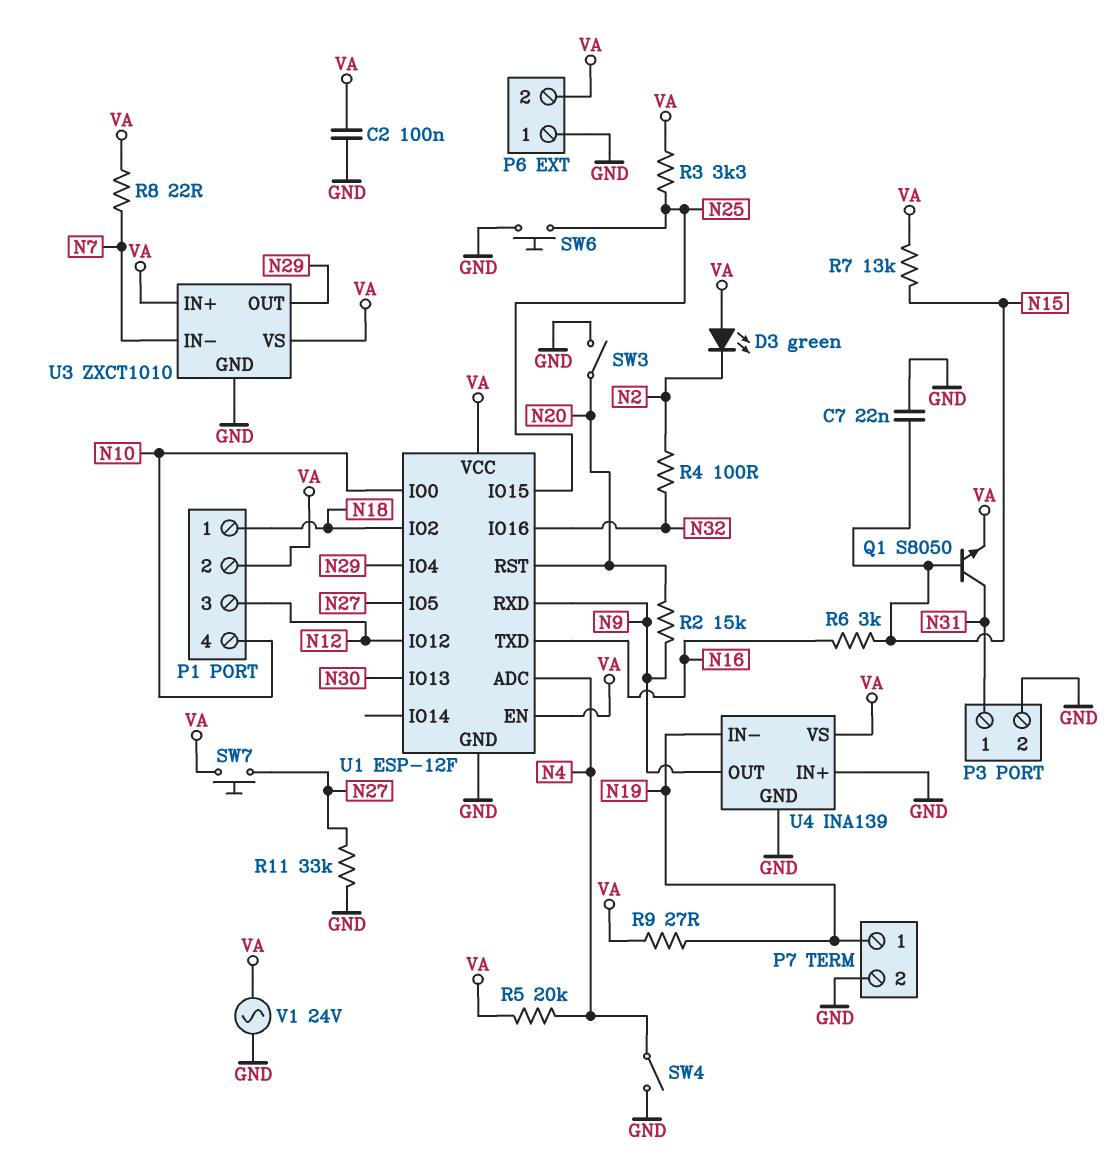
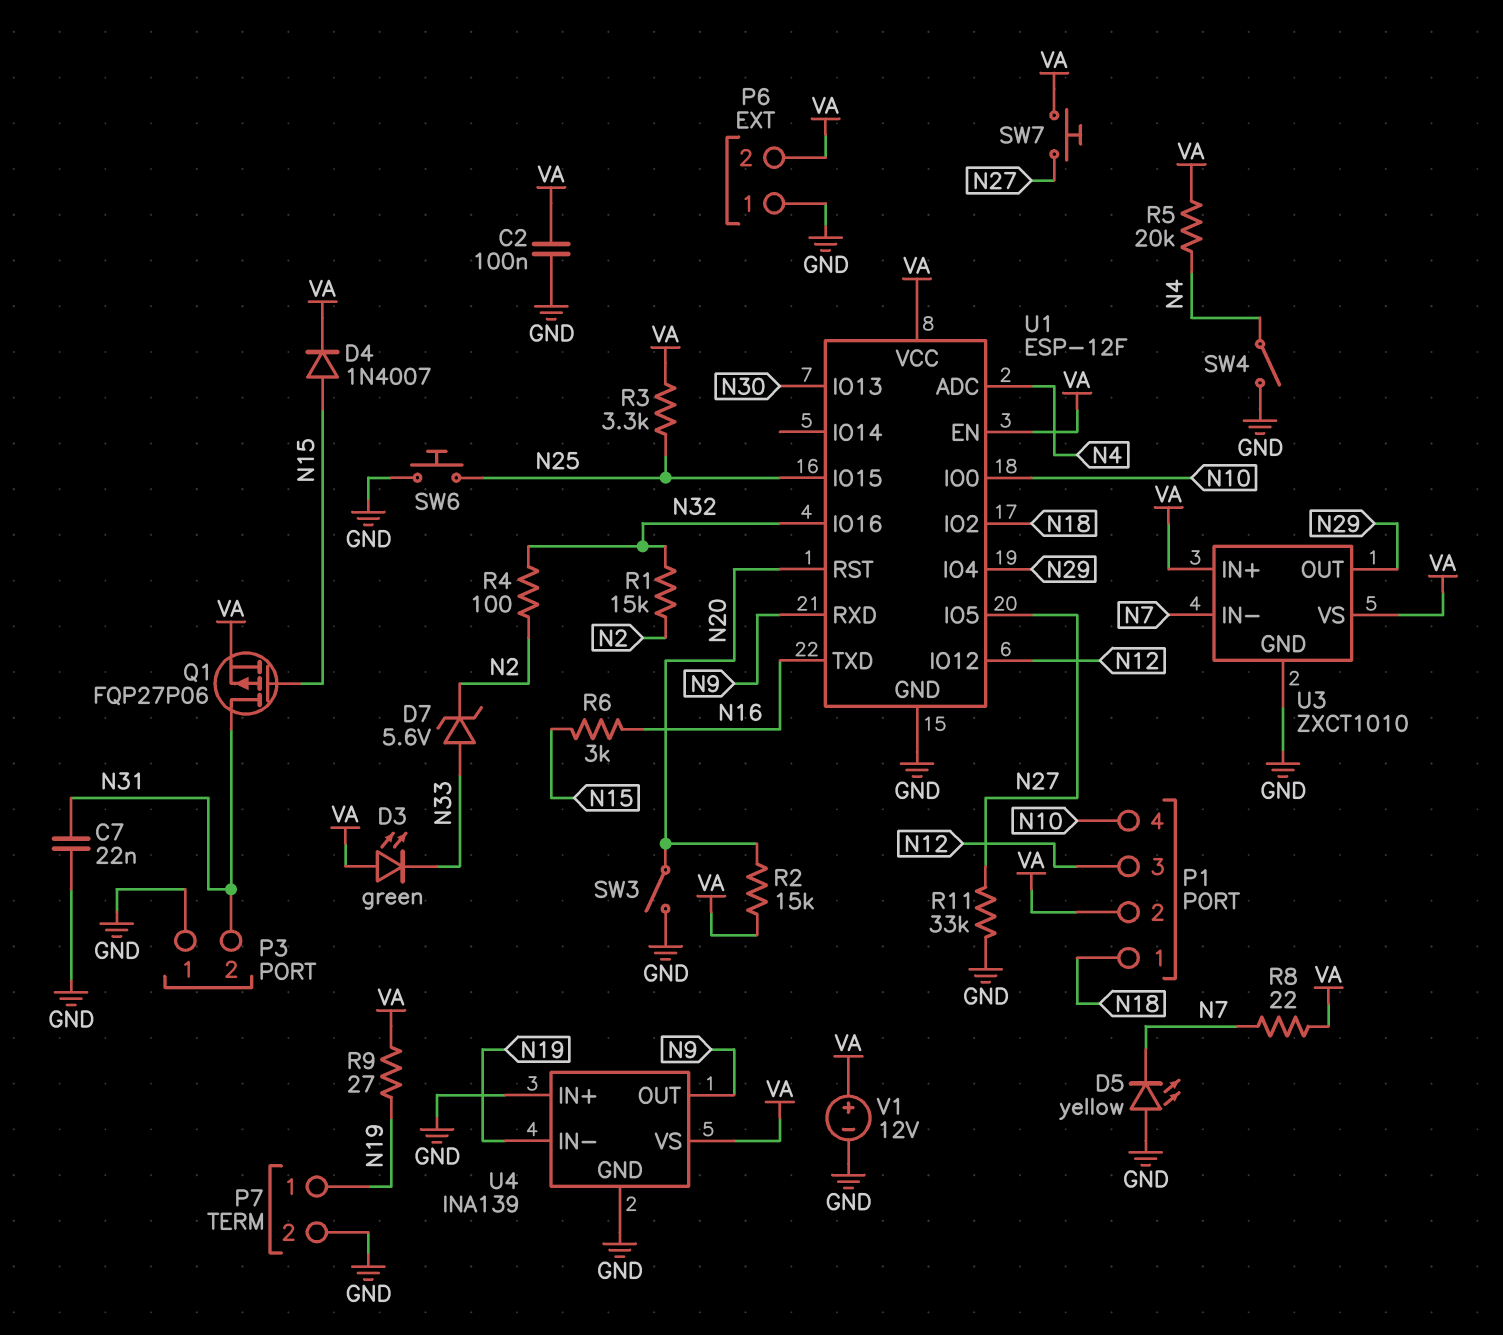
C7: 22nF (GND, N15) -> 22nF (GND, N31)
D3: LED green (A VA, K N2) -> LED green (A VA, K N33)
D4: none -> diode 1N4007 (A N15, K VA)
D5: none -> LED yellow (A GND, K N7)
D7: none -> zener 5.6V (A N33, K N2)
P3 pin 1: N31 -> GND
P3 pin 2: GND -> N31
Q1: NPN S8050 (B N15, C N31, E VA) -> PMOS FQP27P06 (G N15, D N31, S VA)
R1: none -> 15k (N2, N32)
R2: 15k (N9, N20) -> 15k (N20, VA)
R7: 13k (N15, VA) -> none
V1: AC 24V (GND, VA) -> 12V (plus VA, minus GND)

